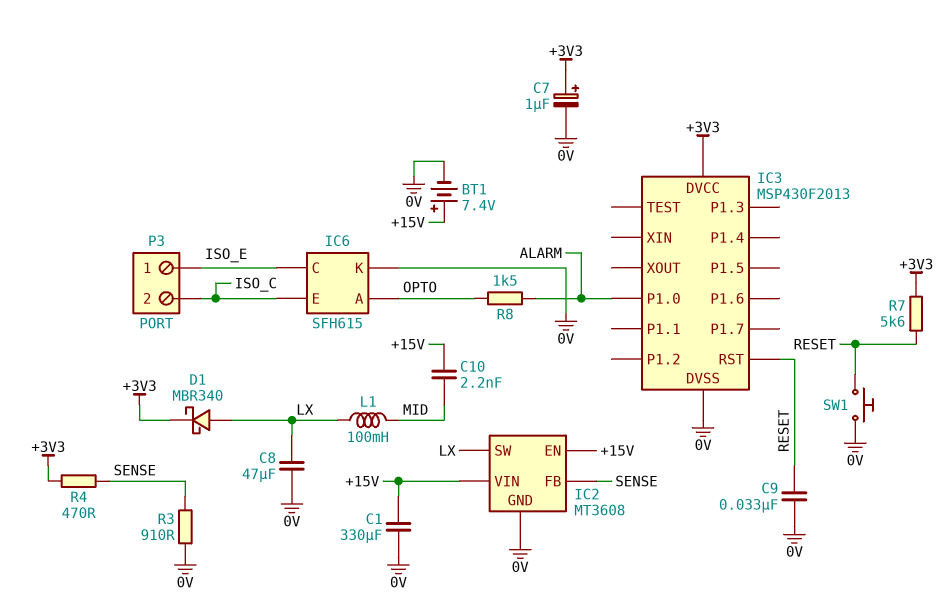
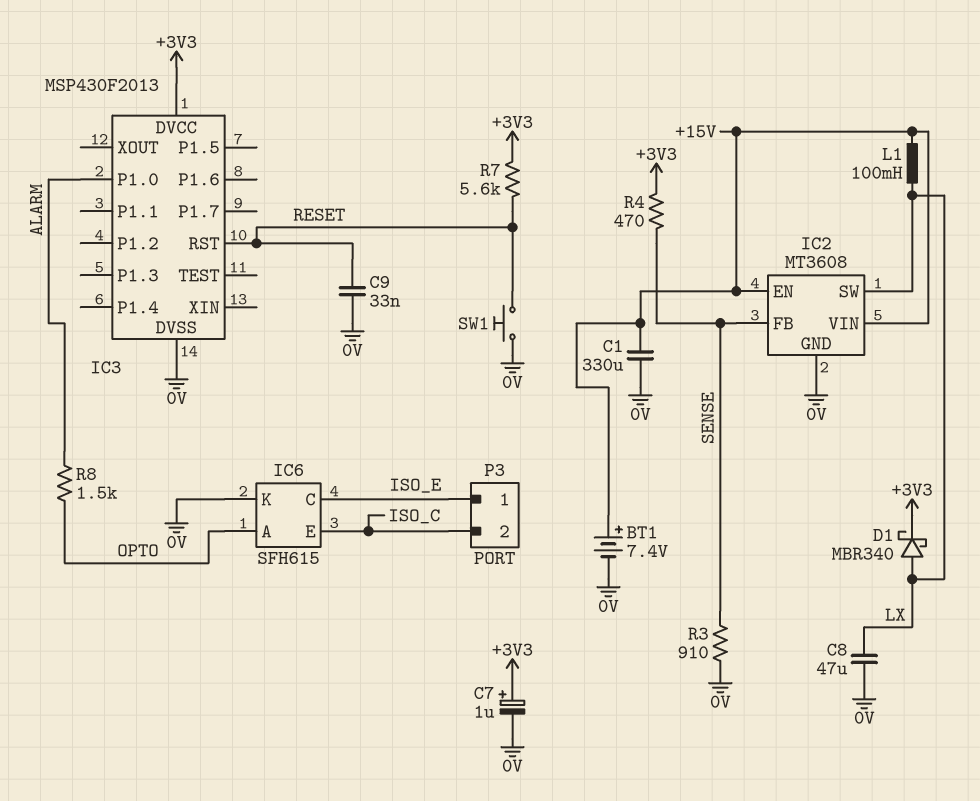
C10: 2.2nF (+15V, MID) -> none
L1: 100mH (LX, MID) -> 100mH (+15V, LX)

